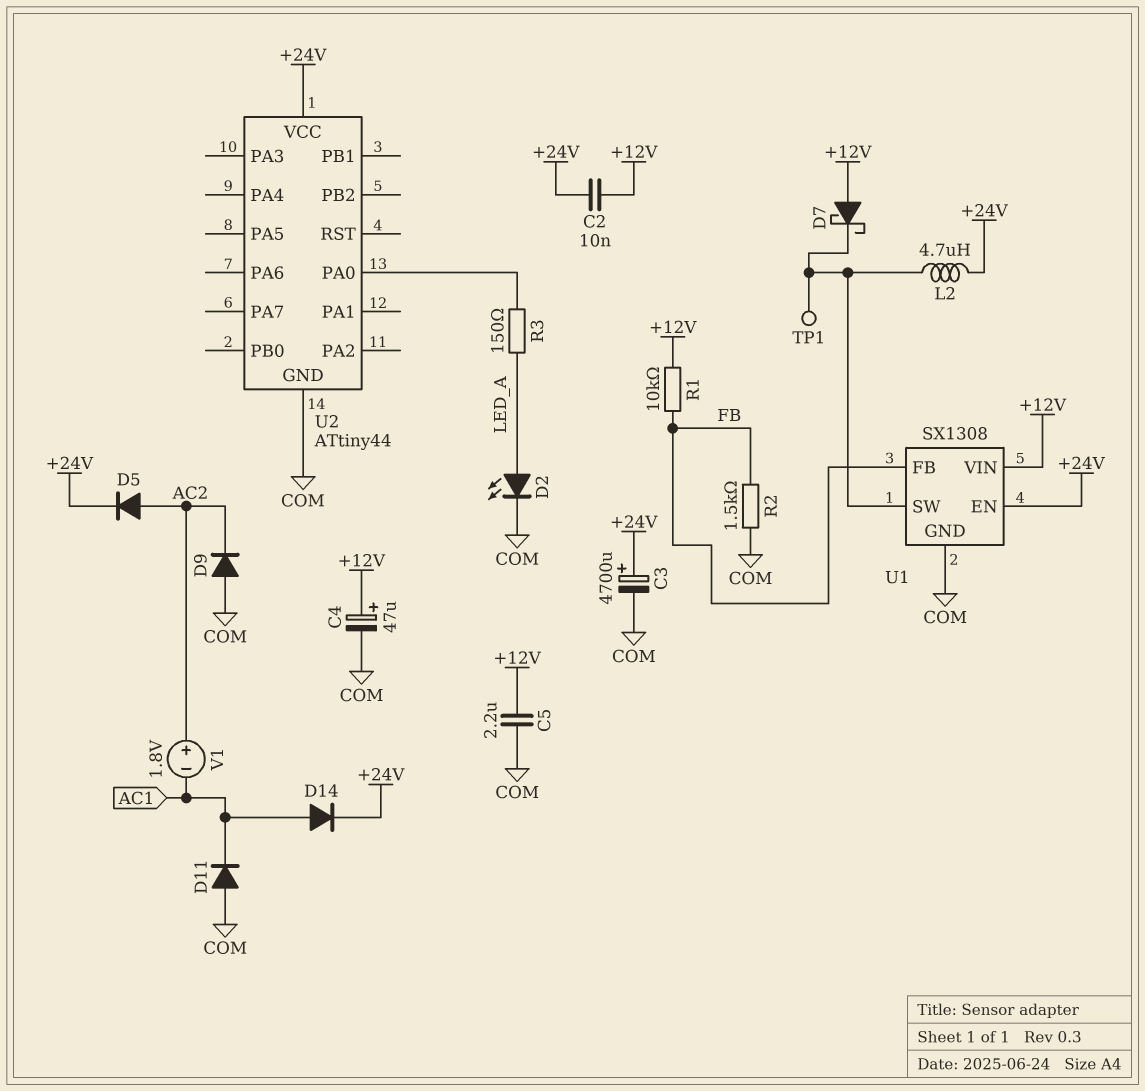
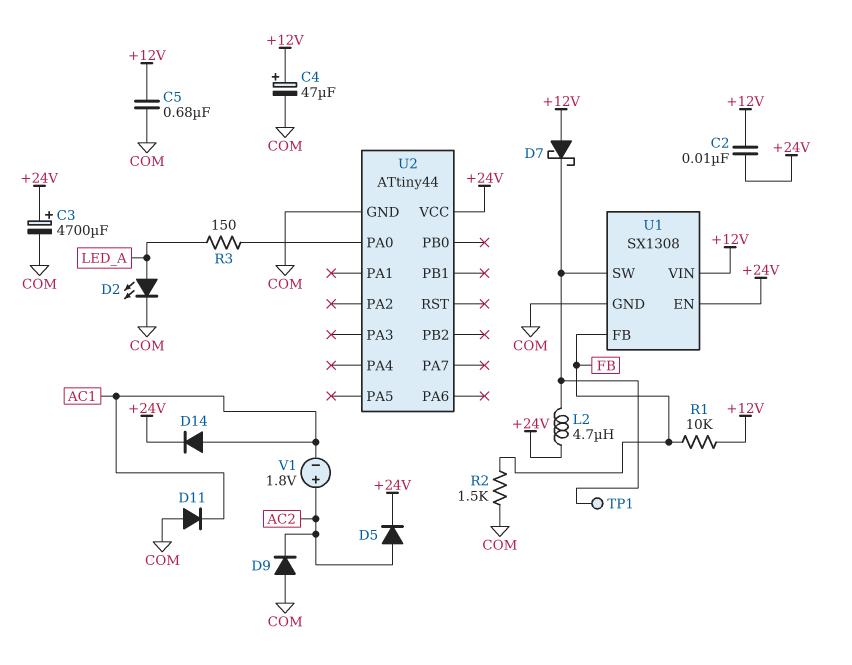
C5: 2.2uF (+12V, COM) -> 680nF (+12V, COM)

